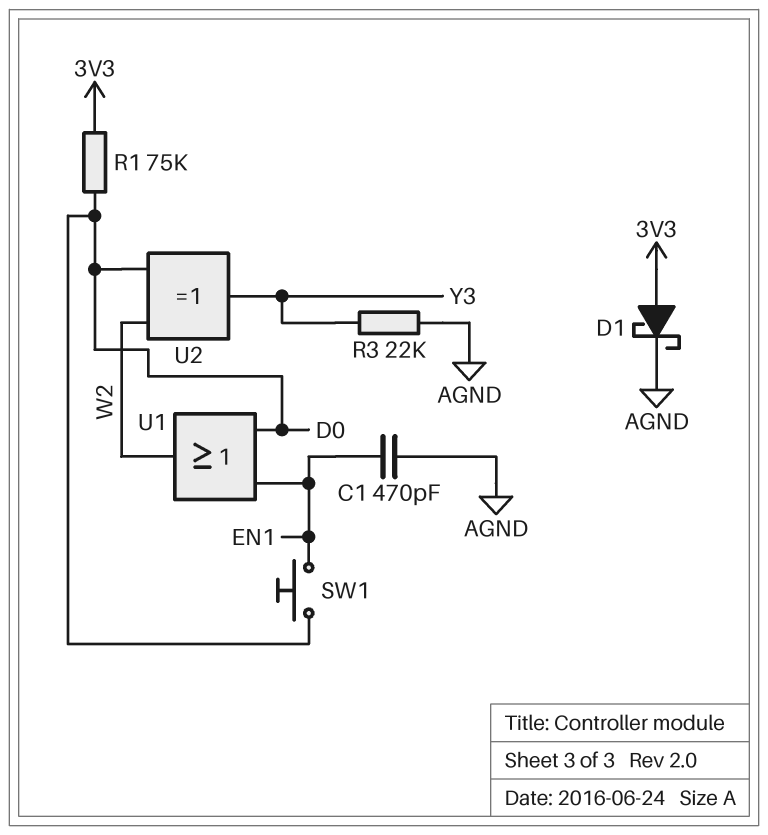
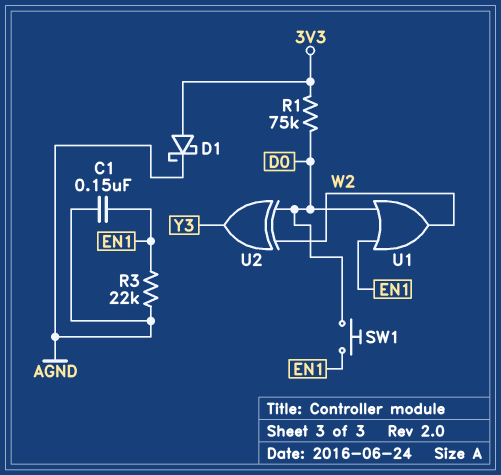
C1: 470pF (AGND, EN1) -> 150nF (AGND, EN1)
R3: 22k (AGND, Y3) -> 22k (AGND, EN1)

